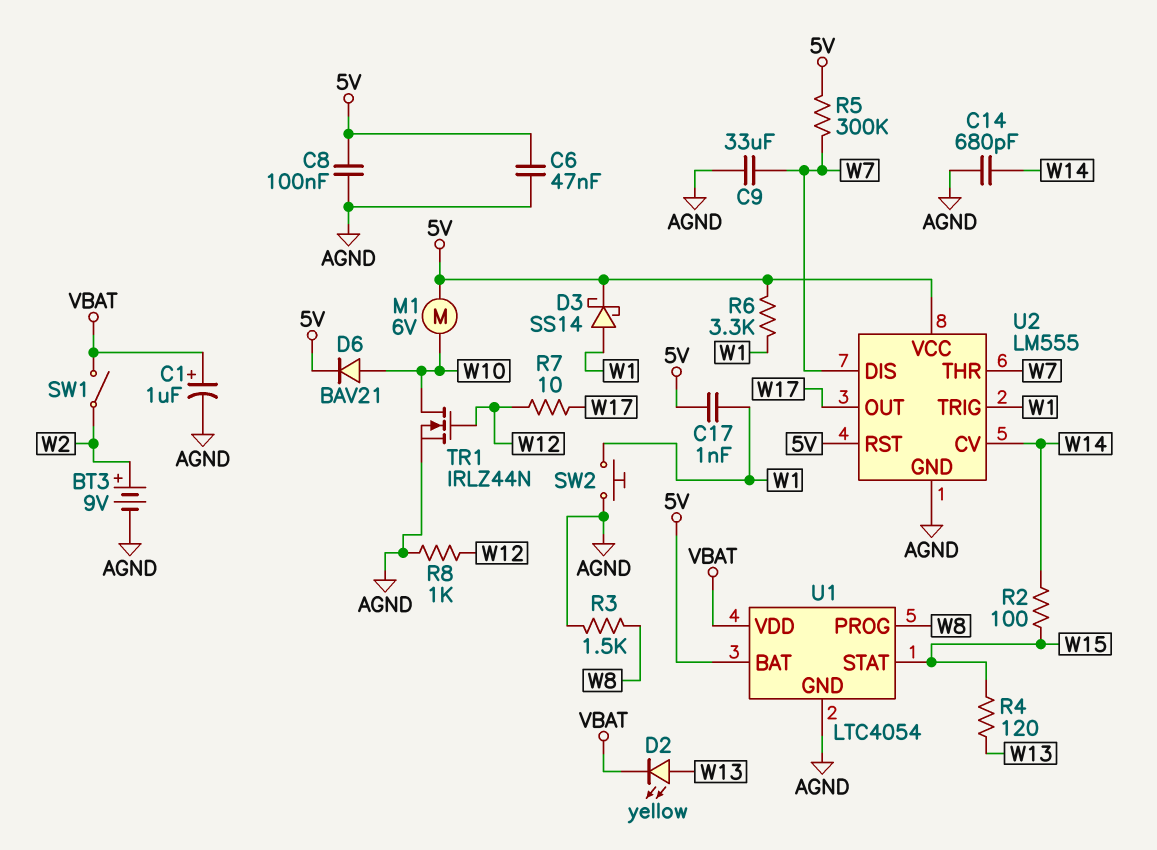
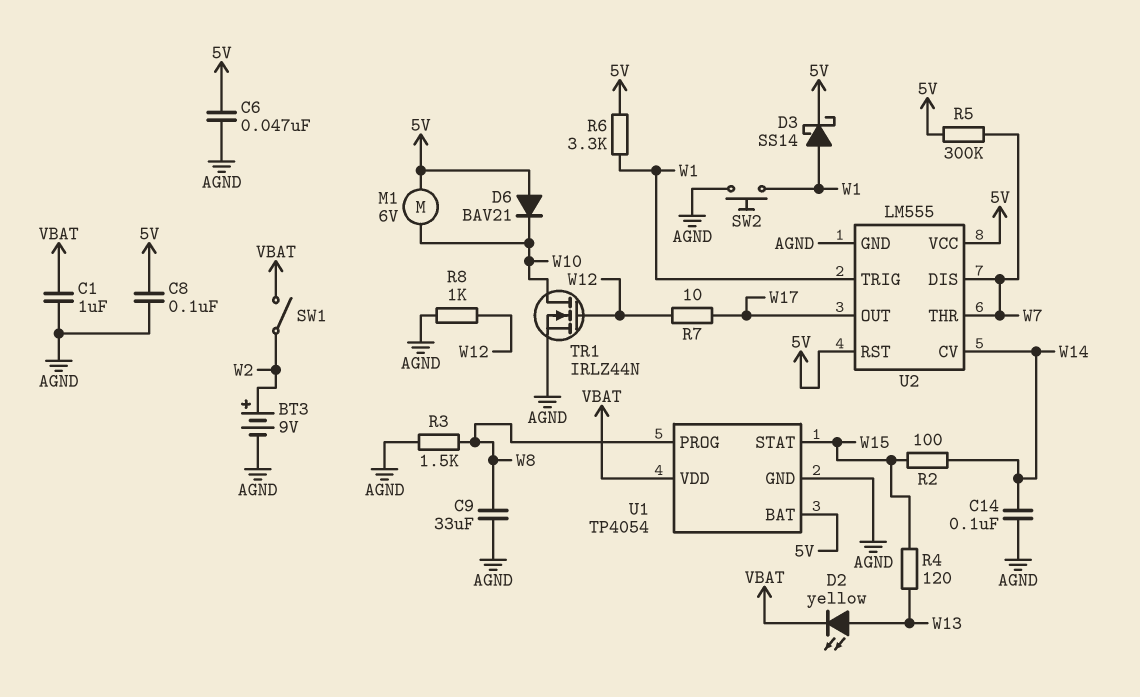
C1: 1uF (plus VBAT, minus AGND) -> 1uF (AGND, VBAT)
C9: 33uF (AGND, W7) -> 33uF (AGND, W8)
C14: 680pF (AGND, W14) -> 100nF (AGND, W14)
C17: 1nF (5V, W1) -> none
D6: diode BAV21 (A W10, K 5V) -> diode BAV21 (A 5V, K W10)
U1: LTC4054 -> TP4054

